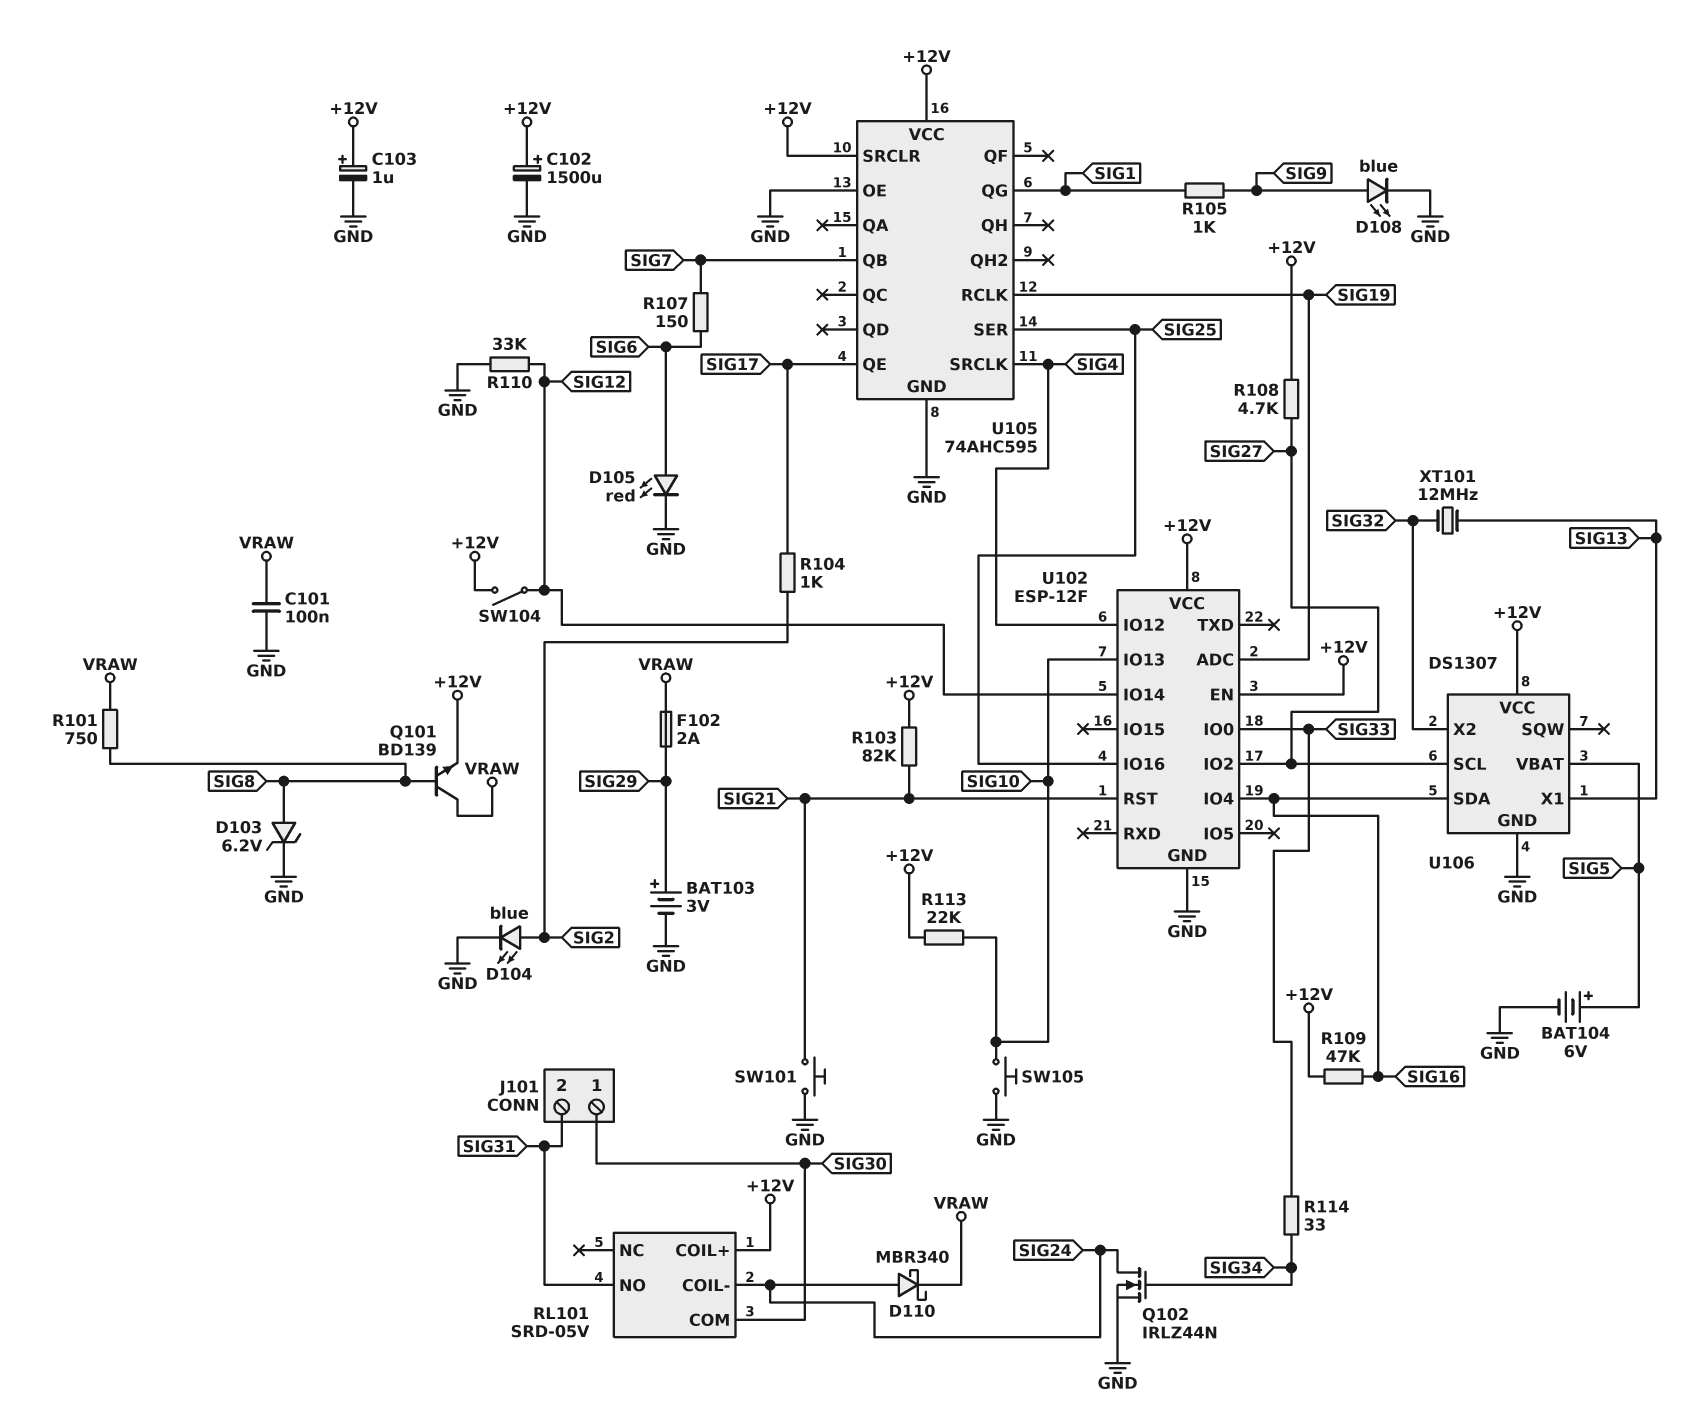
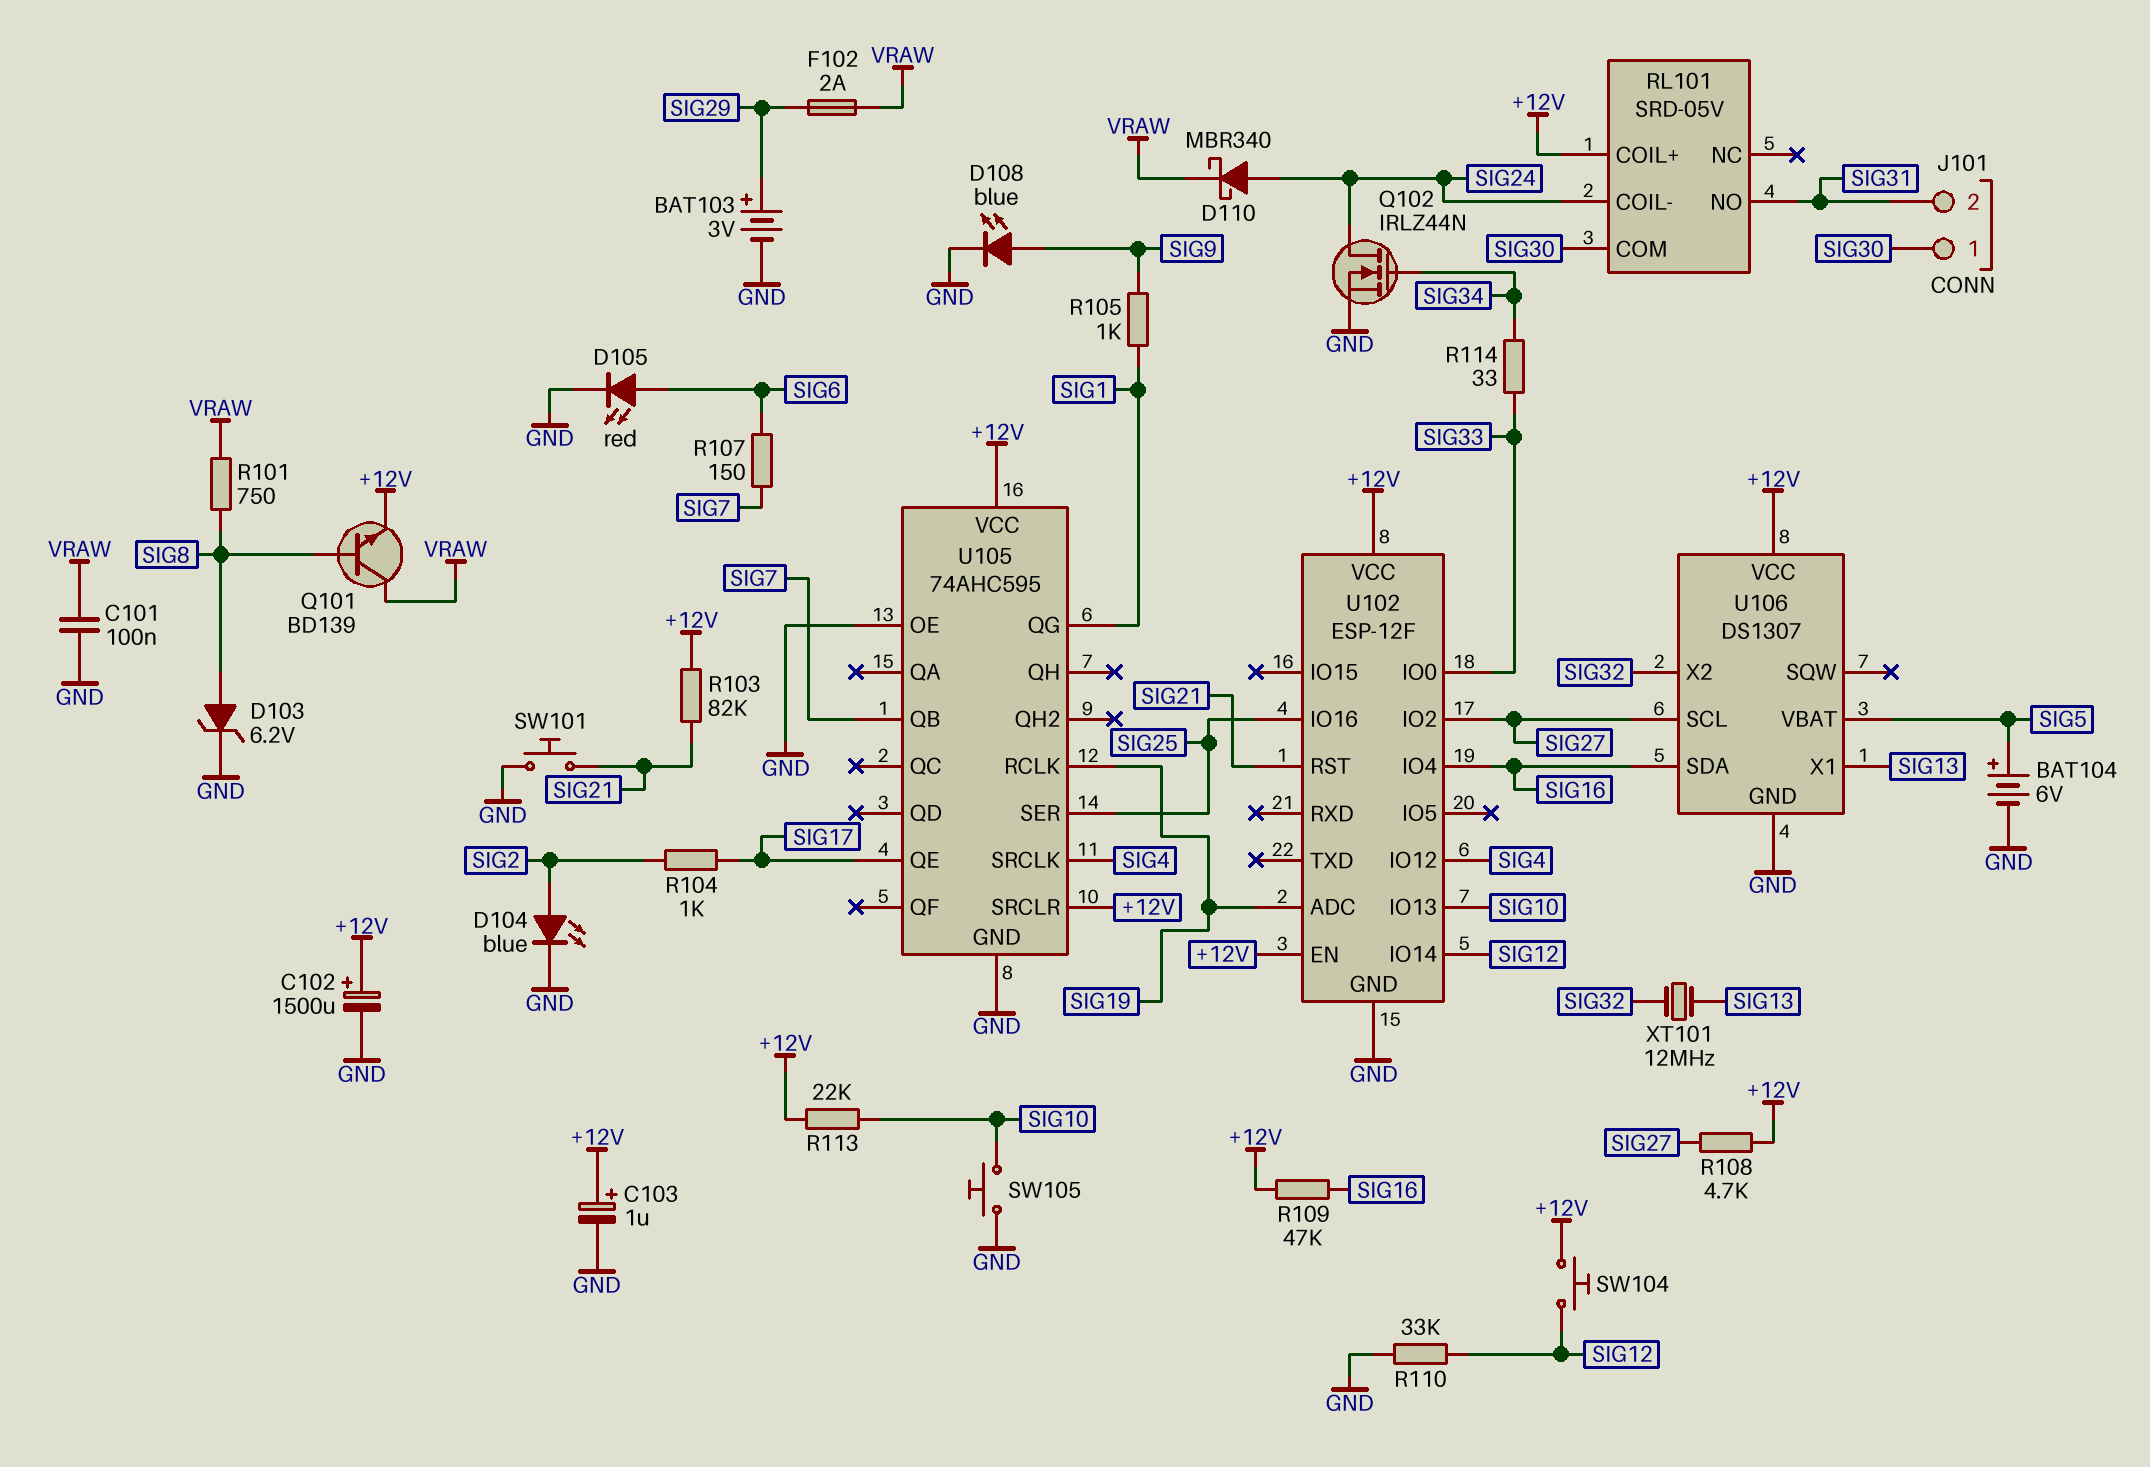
SW104: switch (+12V, SIG12) -> button (+12V, SIG12)

